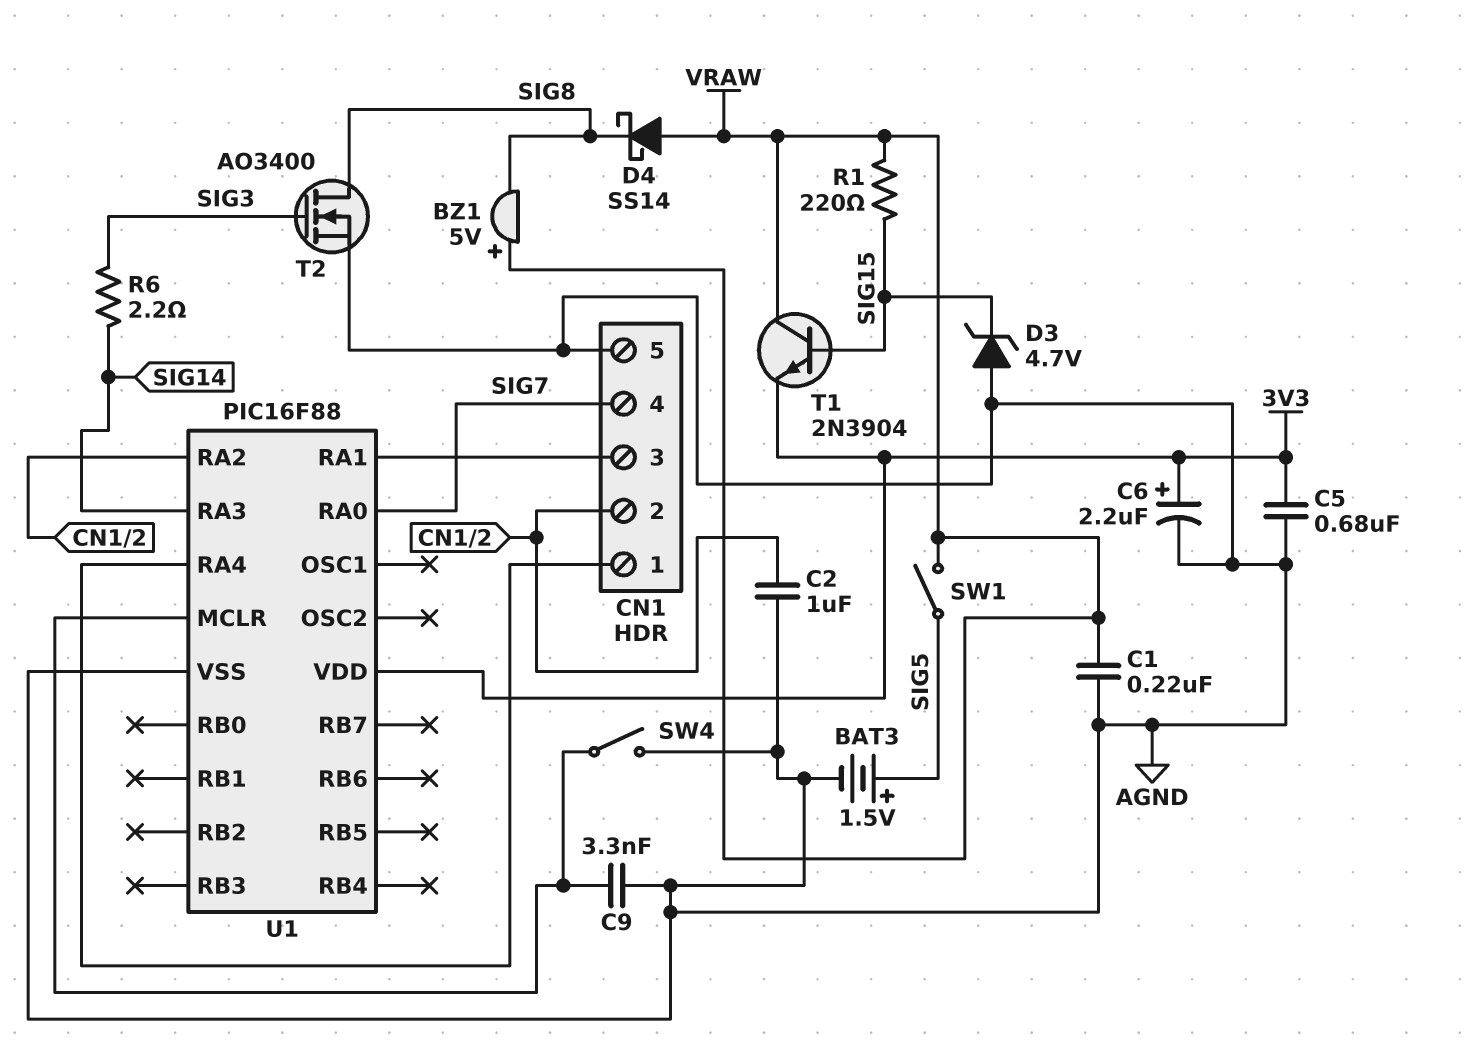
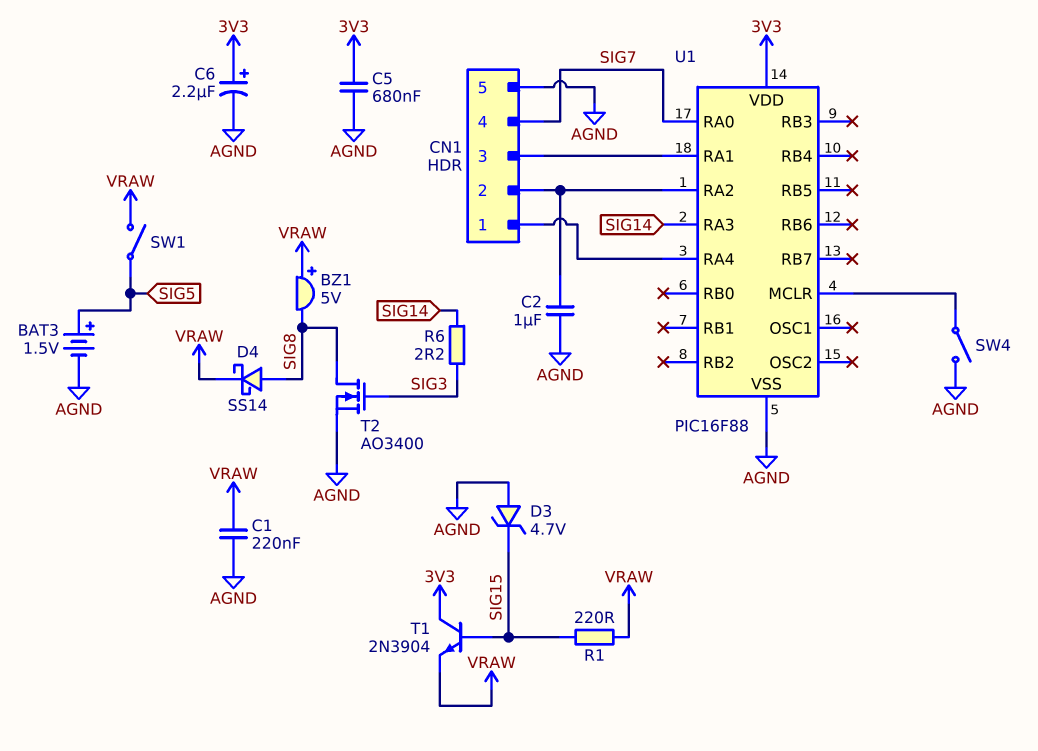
C9: 3.3nF (AGND, U1/MCLR) -> none
D4: schottky SS14 (A VRAW, K SIG8) -> schottky SS14 (A SIG8, K VRAW)
T1: NPN 2N3904 (B SIG15, C VRAW, E 3V3) -> NPN 2N3904 (B SIG15, C 3V3, E VRAW)

